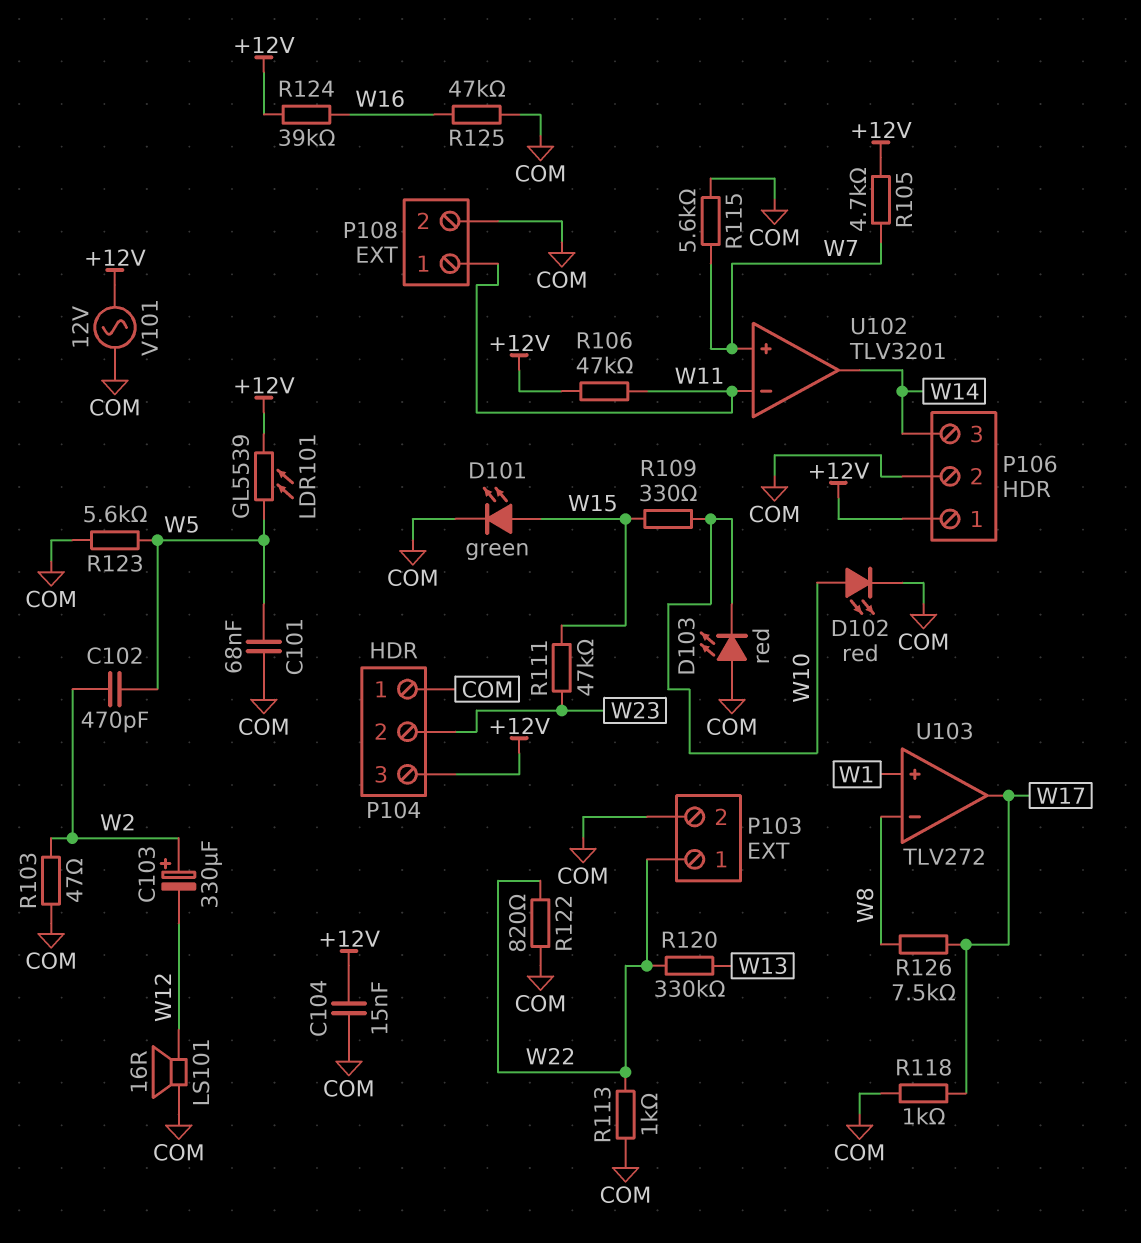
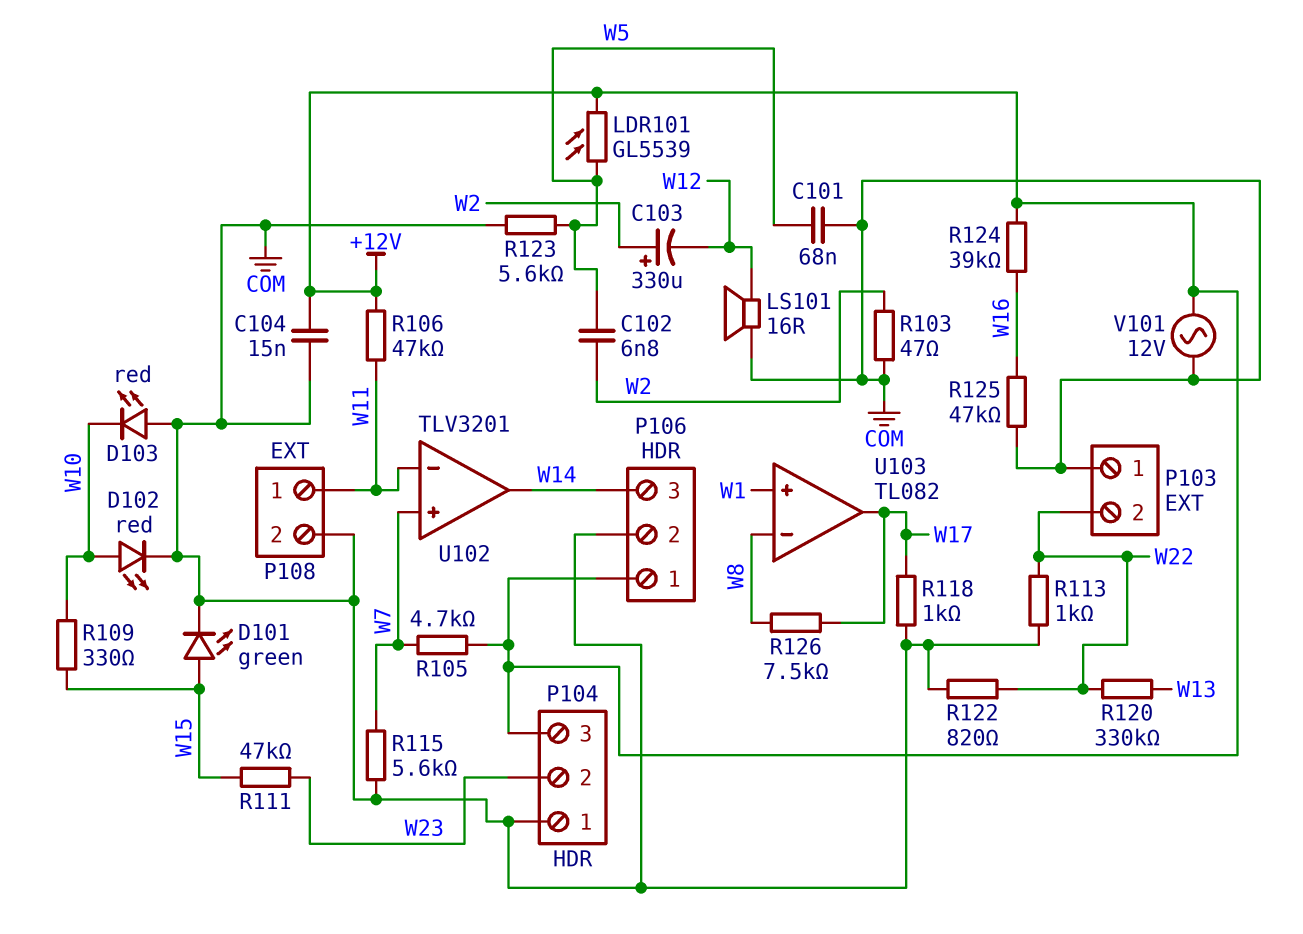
C102: 470pF (W2, W5) -> 6.8nF (W2, W5)
P103 pin 1: W22 -> COM
P103 pin 2: COM -> W22
U103: TLV272 -> TL082

